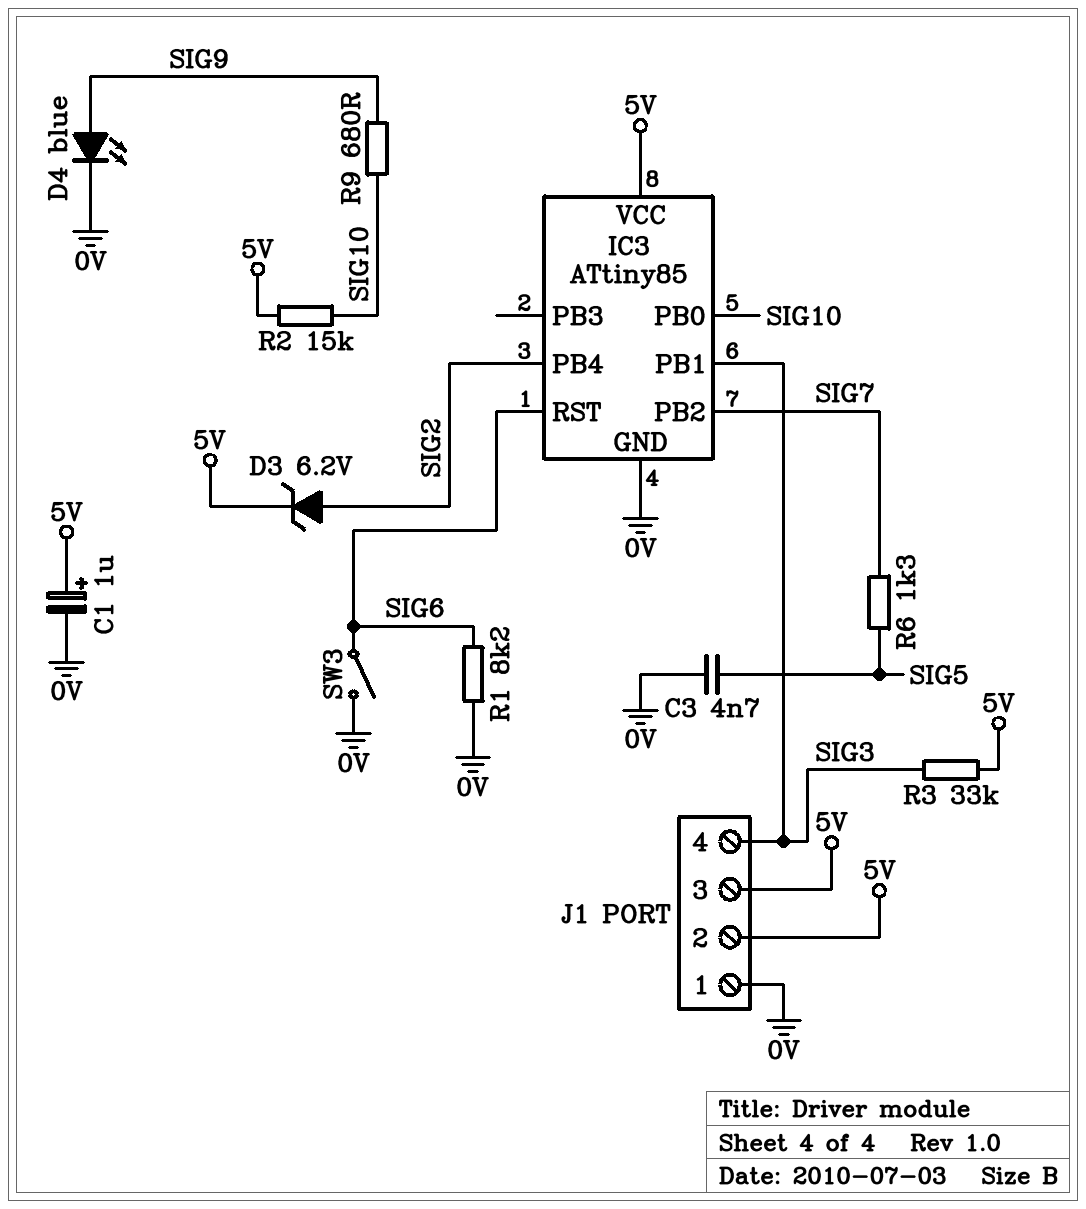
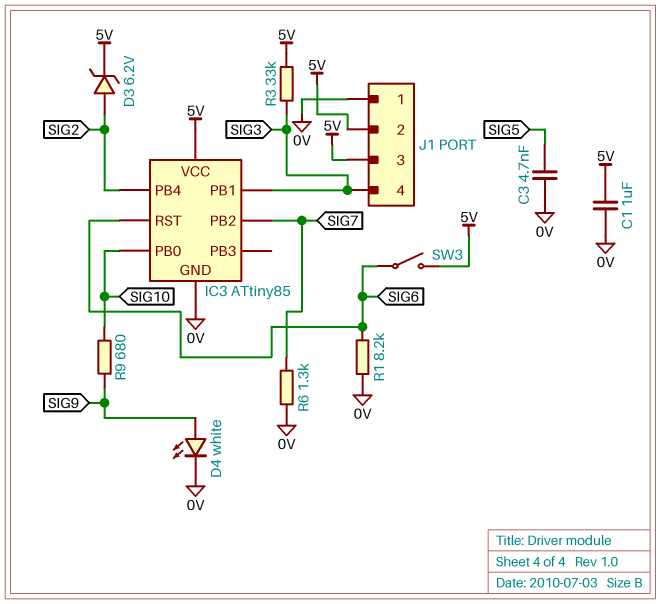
C1: 1uF (plus 5V, minus 0V) -> 1uF (0V, 5V)
D4: LED blue (A SIG9, K 0V) -> LED white (A SIG9, K 0V)
R2: 15k (5V, SIG10) -> none
R6: 1.3k (SIG5, SIG7) -> 1.3k (0V, SIG7)
SW3: switch (0V, SIG6) -> switch (5V, SIG6)

